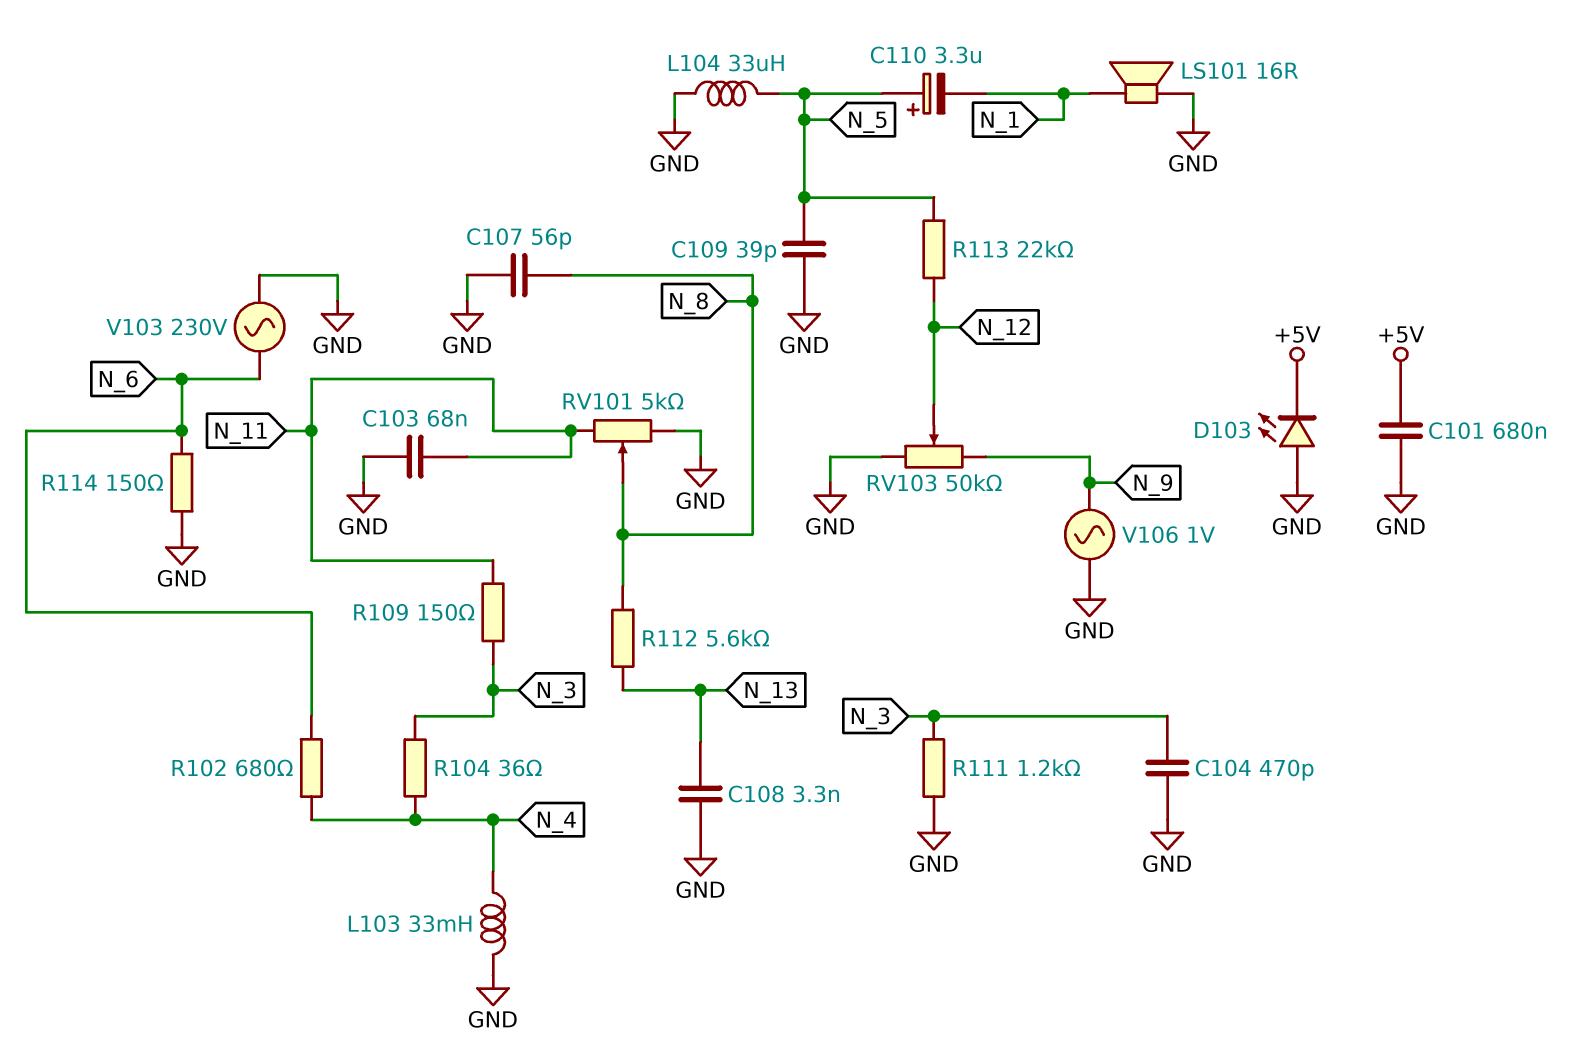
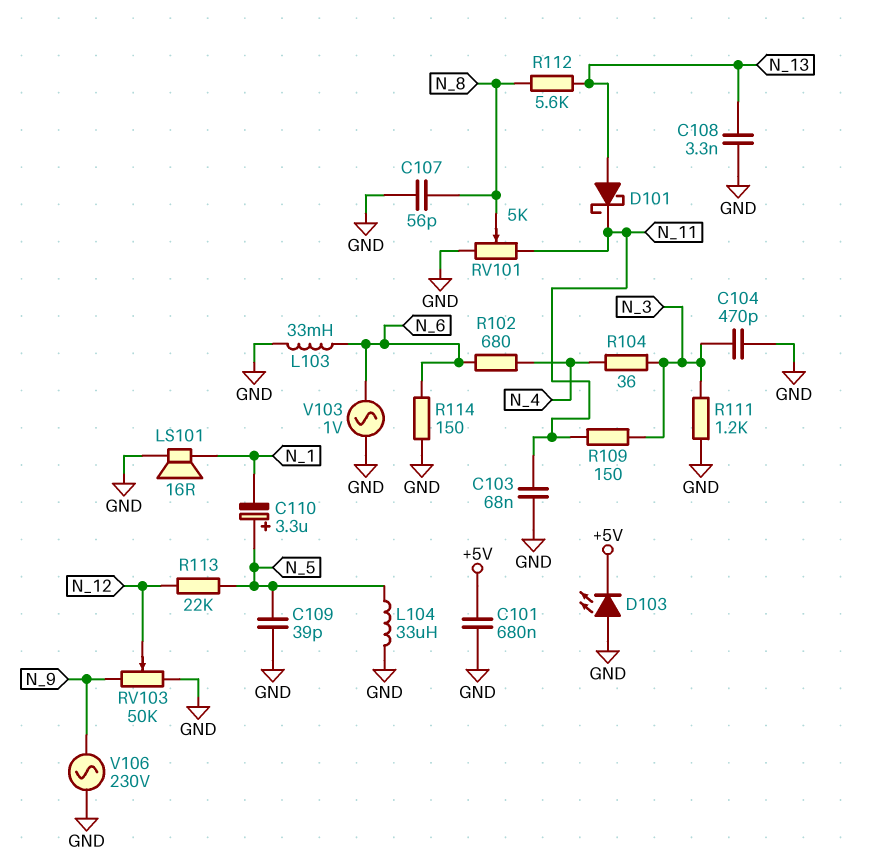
D101: none -> schottky (A N_13, K N_11)
L103: 33mH (GND, N_4) -> 33mH (GND, N_6)
V103: AC 230V (GND, N_6) -> AC 1V (GND, N_6)
V106: AC 1V (GND, N_9) -> AC 230V (GND, N_9)

